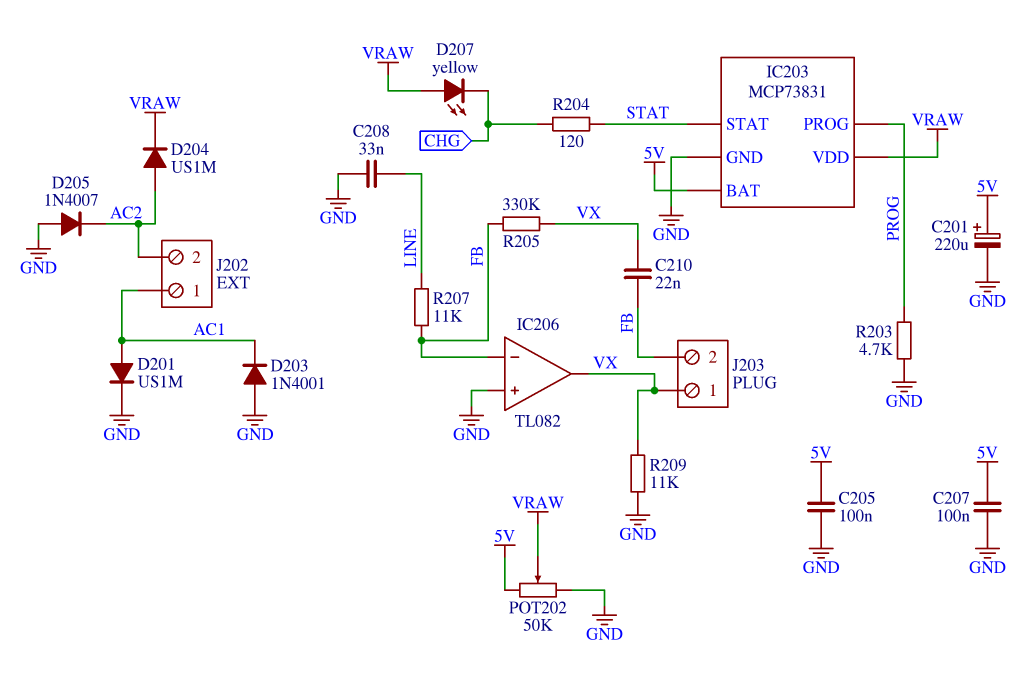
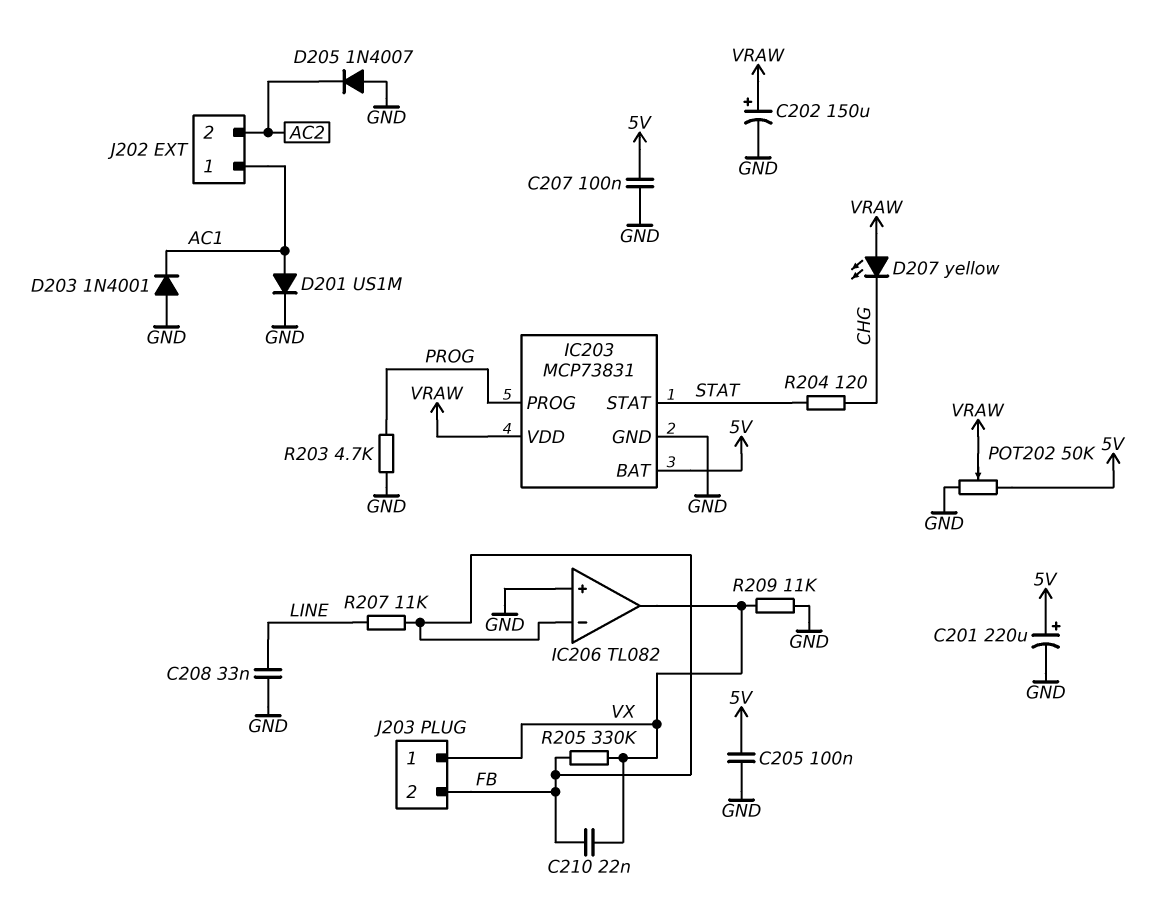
C202: none -> 150uF (plus VRAW, minus GND)
D204: diode US1M (A AC2, K VRAW) -> none

